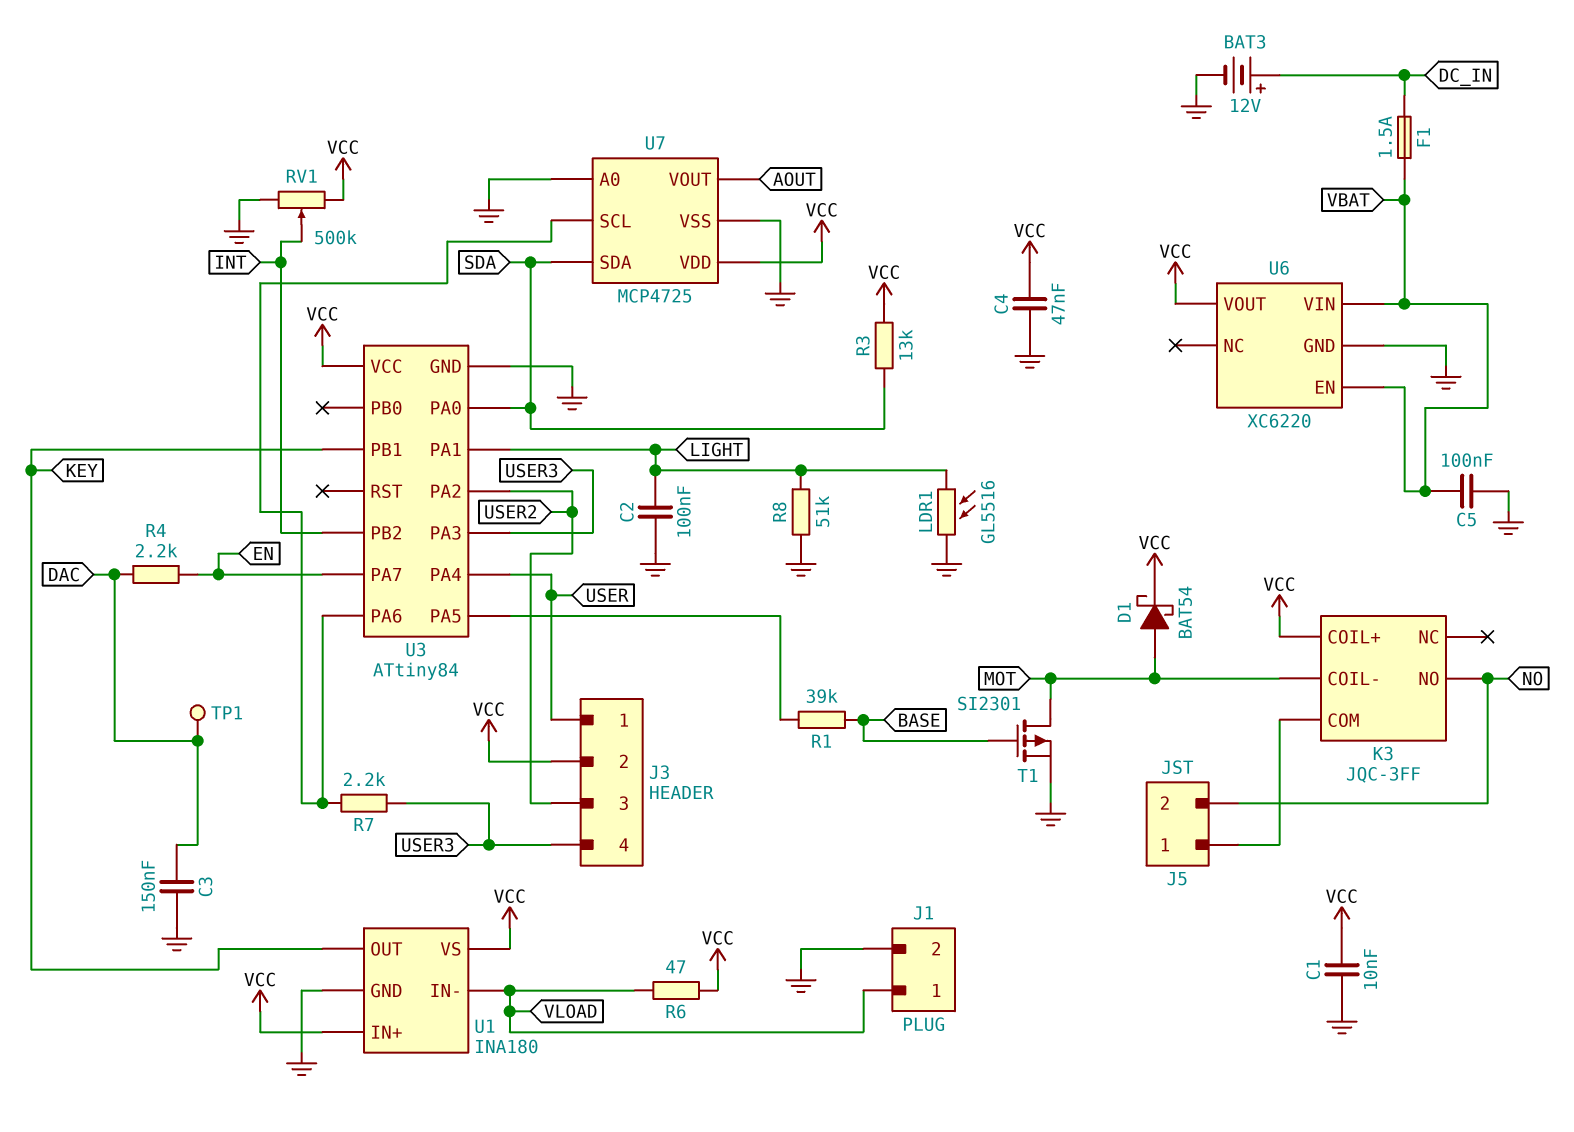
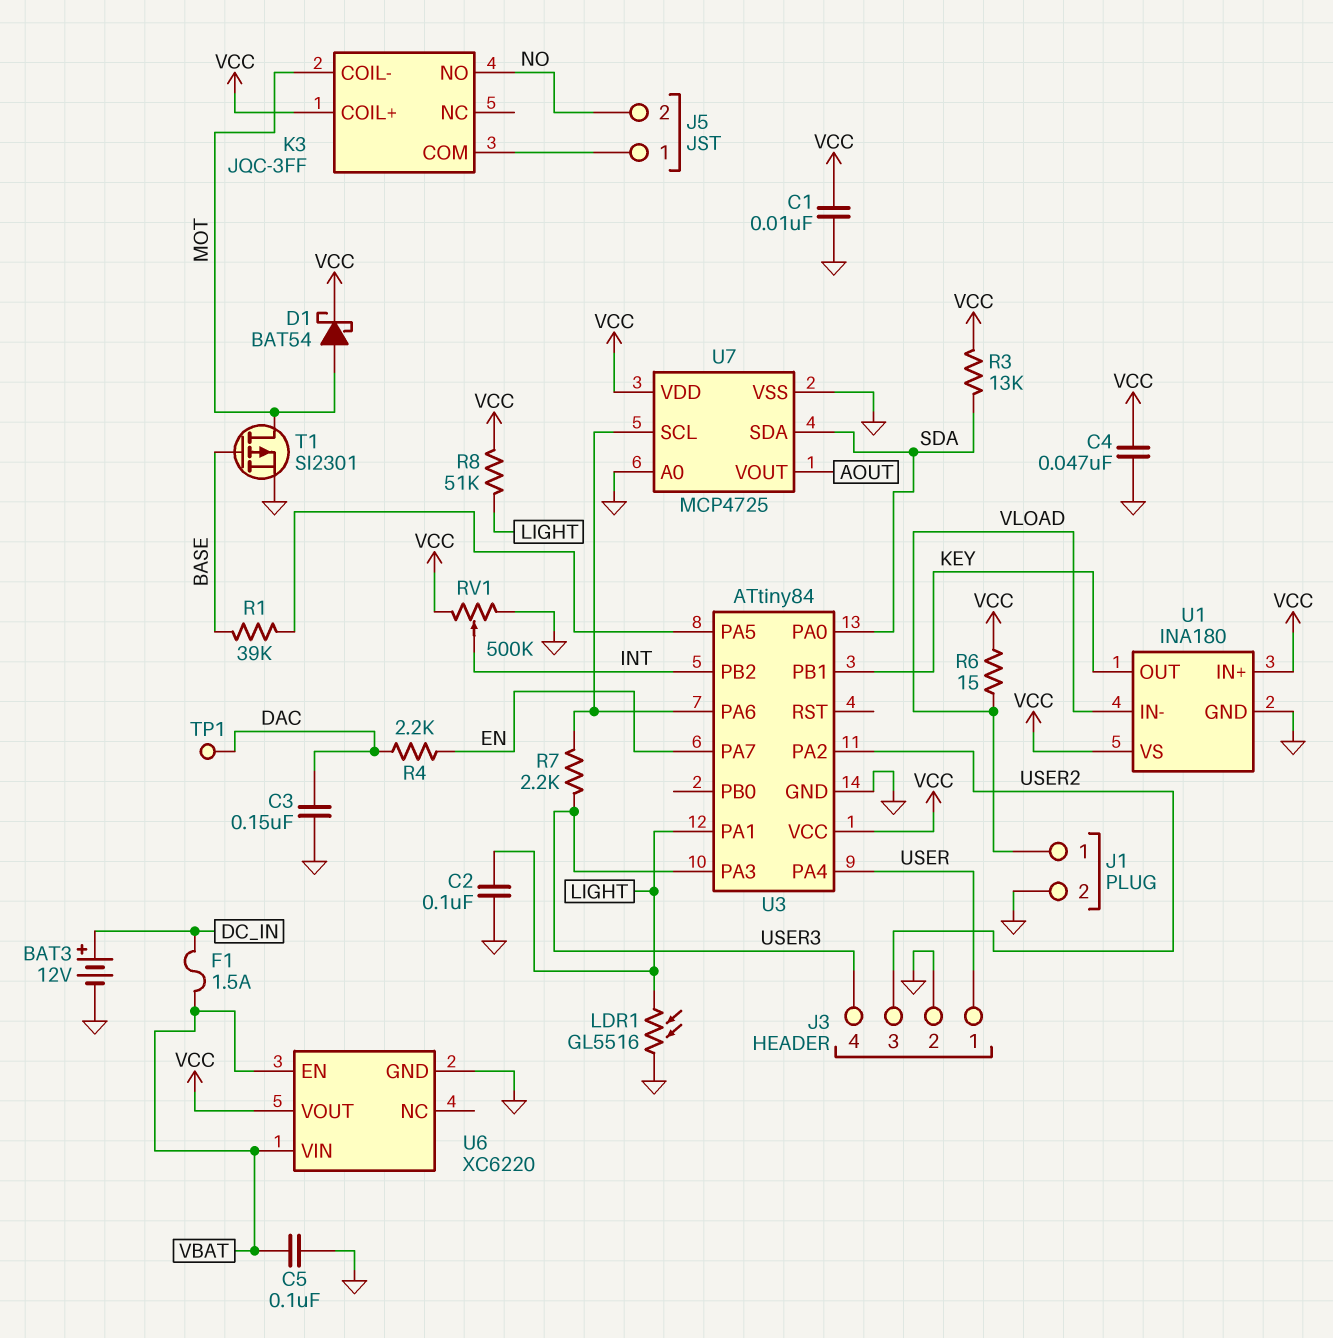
J3 pin 2: VCC -> GND
R6: 47 (VCC, VLOAD) -> 15 (VCC, VLOAD)
R8: 51k (GND, LIGHT) -> 51k (LIGHT, VCC)

